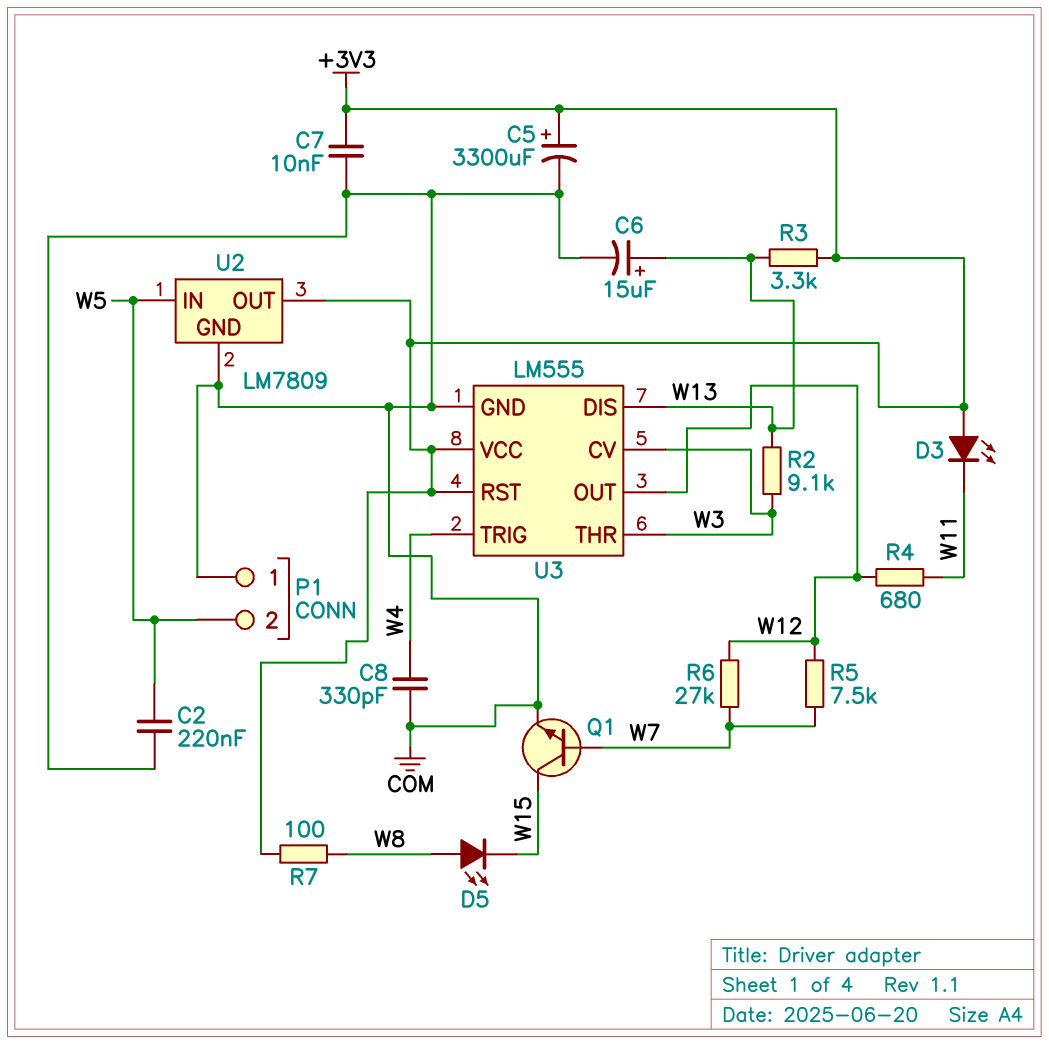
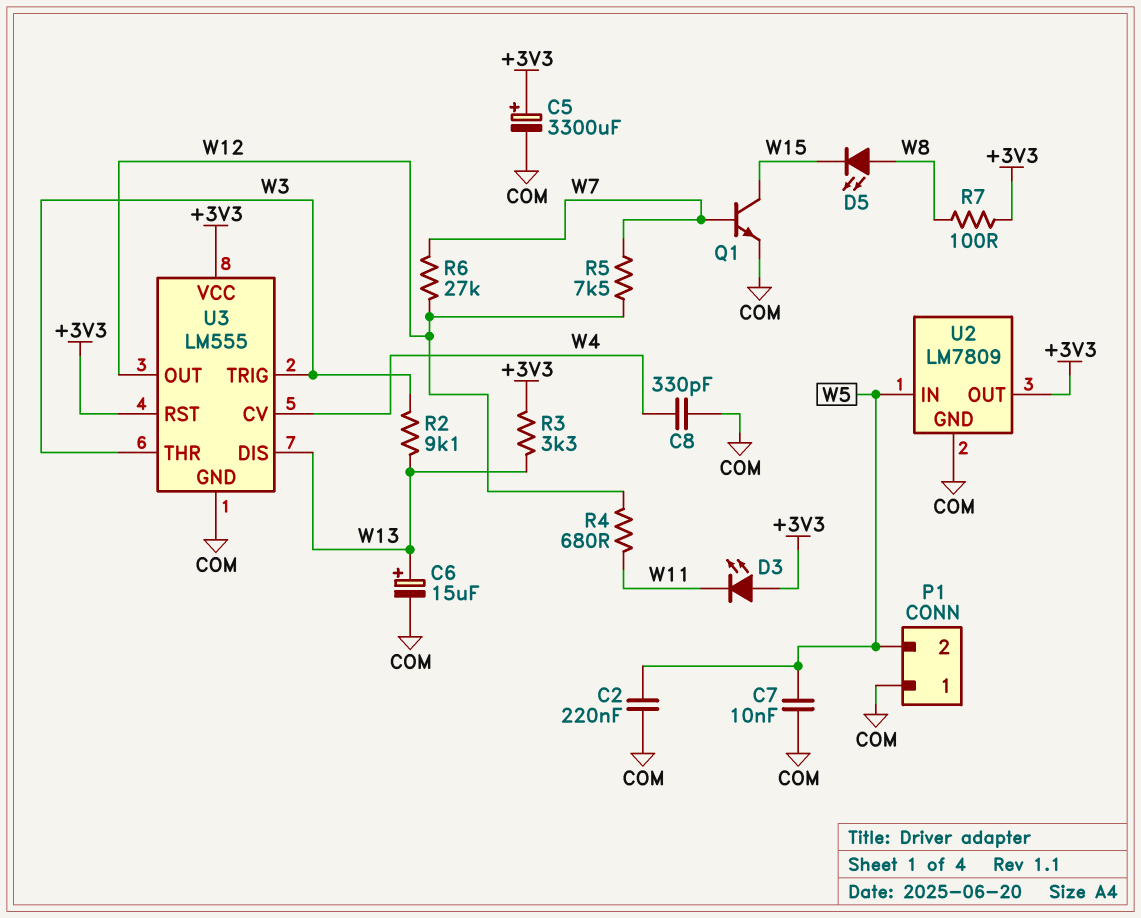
C7: 10nF (+3V3, COM) -> 10nF (COM, W5)
U3 pin CV: W3 -> W4
U3 pin TRIG: W4 -> W3

